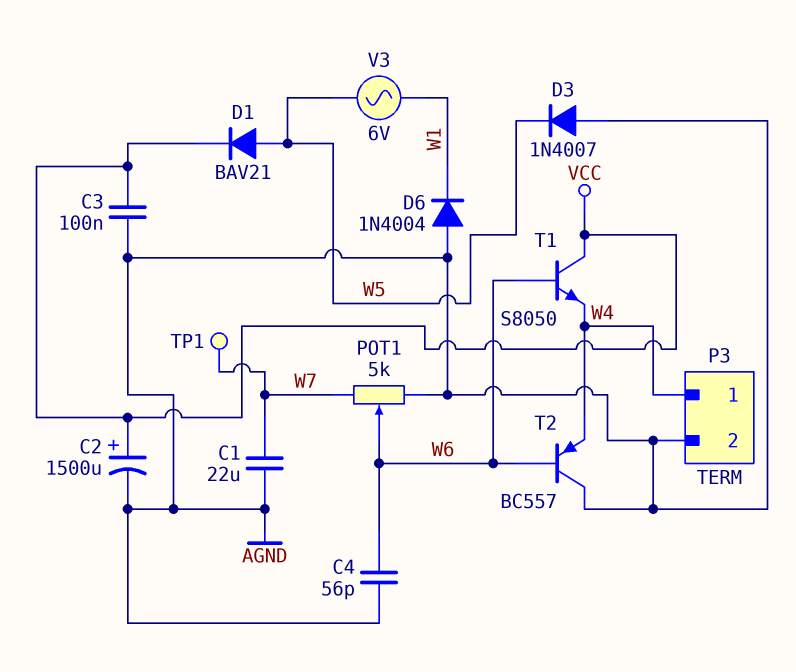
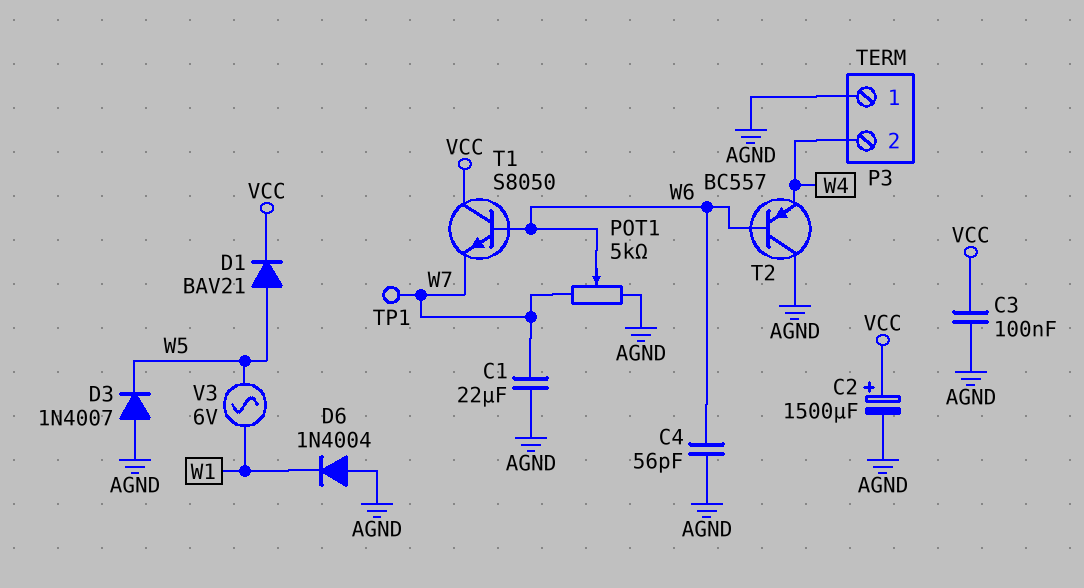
P3 pin 1: W4 -> AGND
P3 pin 2: AGND -> W4
T1: NPN S8050 (B W6, C VCC, E W4) -> NPN S8050 (B W6, C VCC, E W7)

